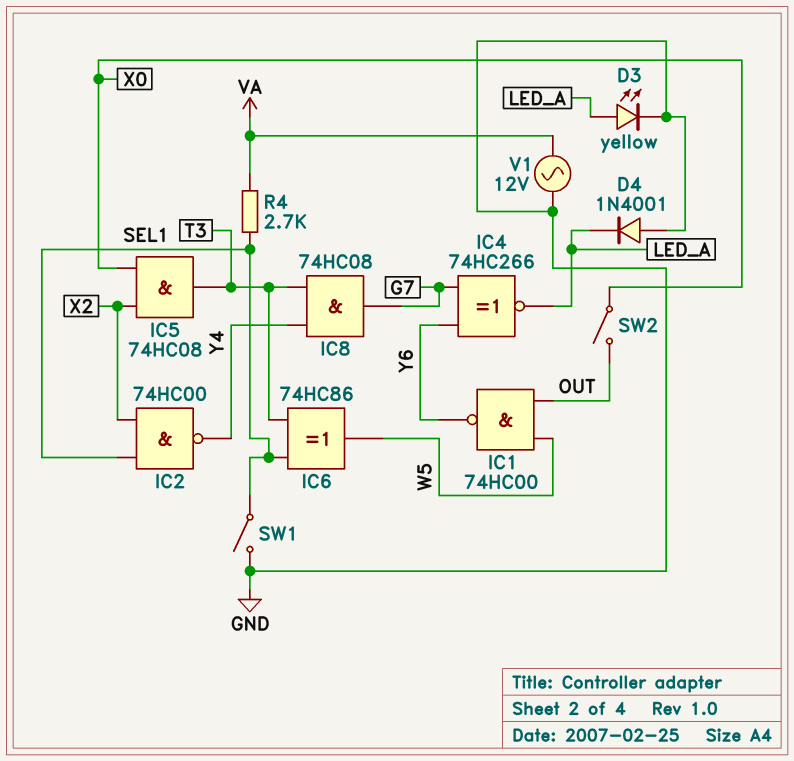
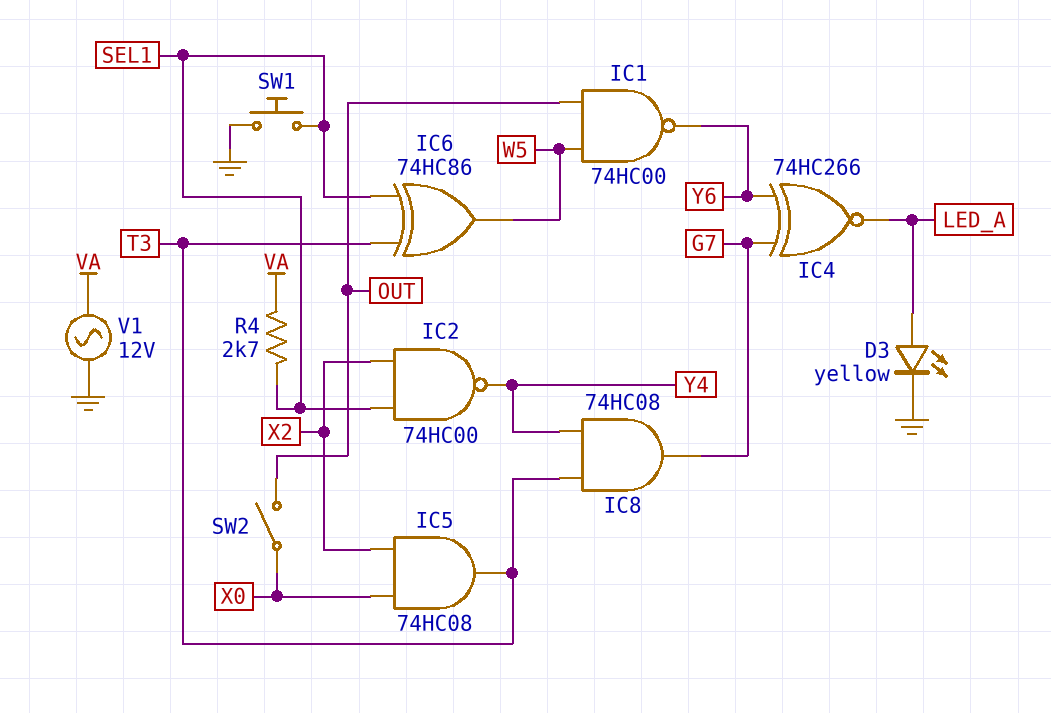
D4: diode 1N4001 (A GND, K LED_A) -> none
SW1: switch (GND, SEL1) -> button (GND, SEL1)

